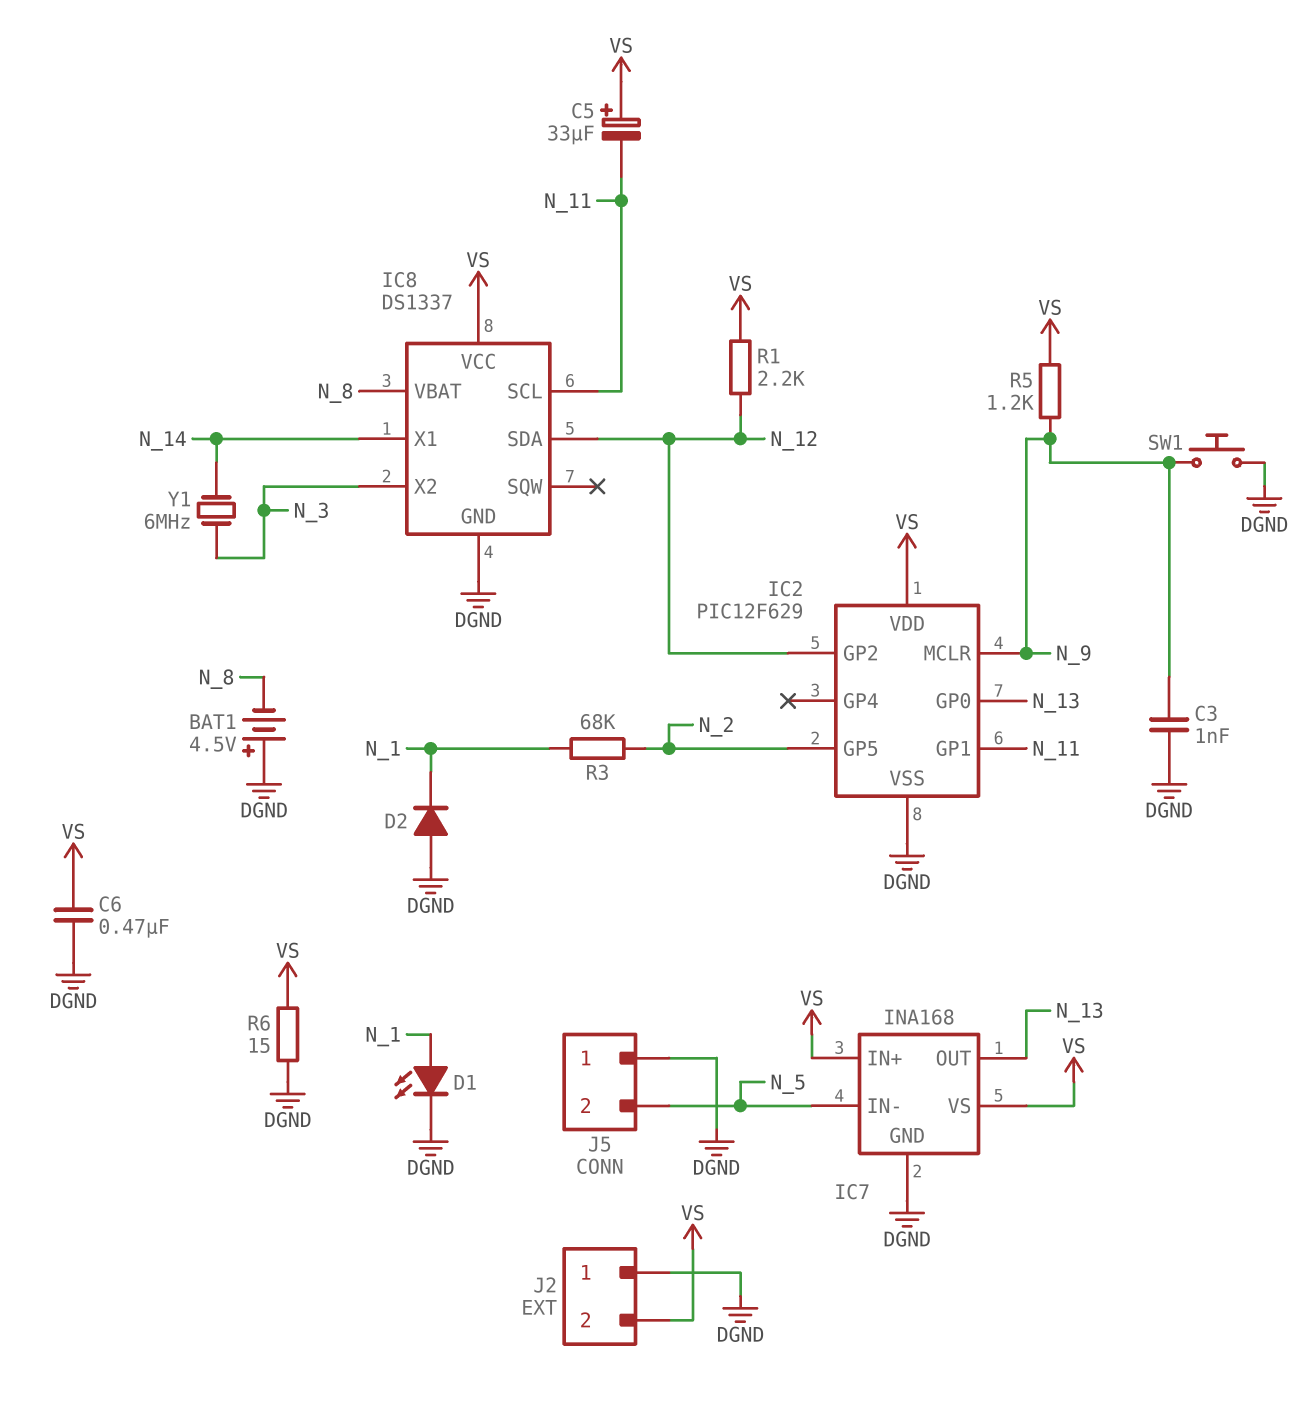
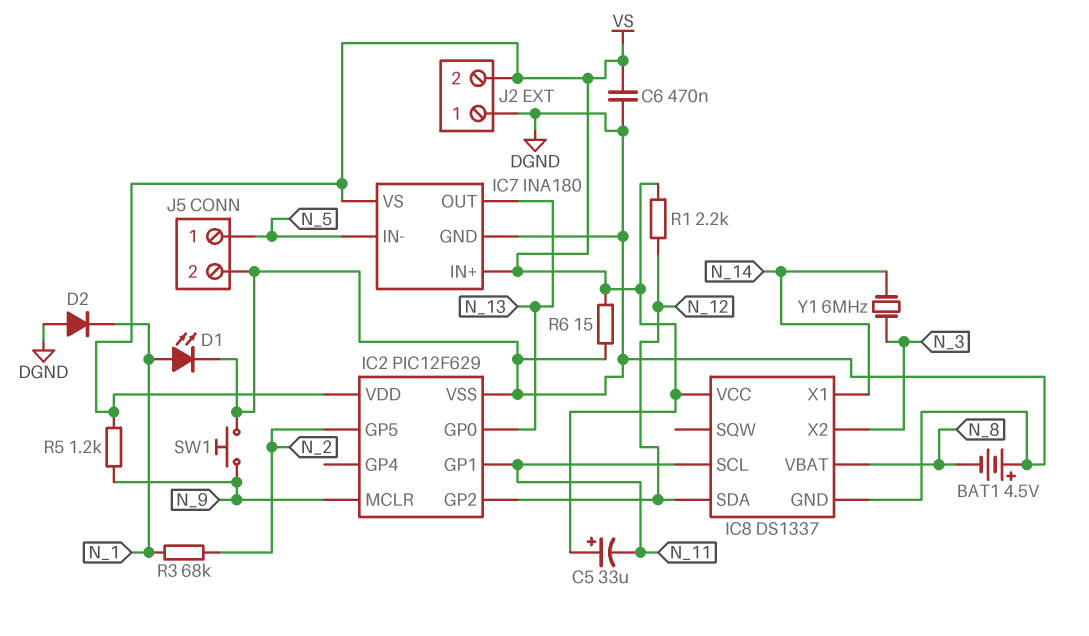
C3: 1nF (DGND, N_9) -> none
IC7: INA168 -> INA180
J5 pin 1: DGND -> N_5
J5 pin 2: N_5 -> DGND

